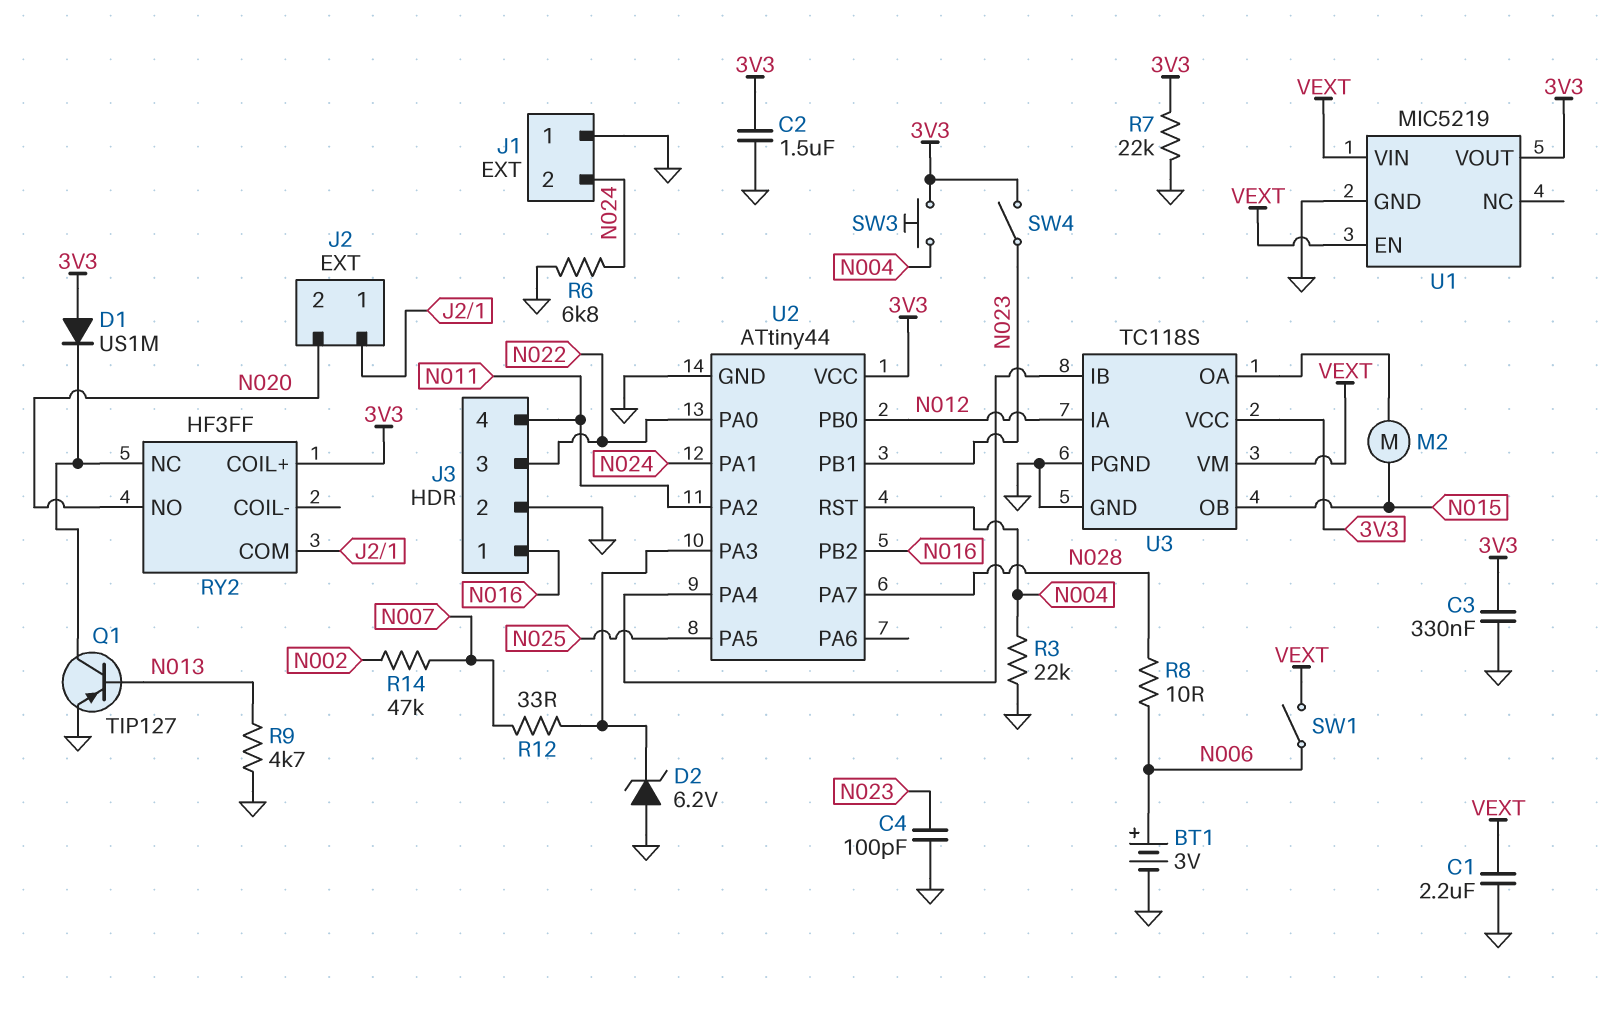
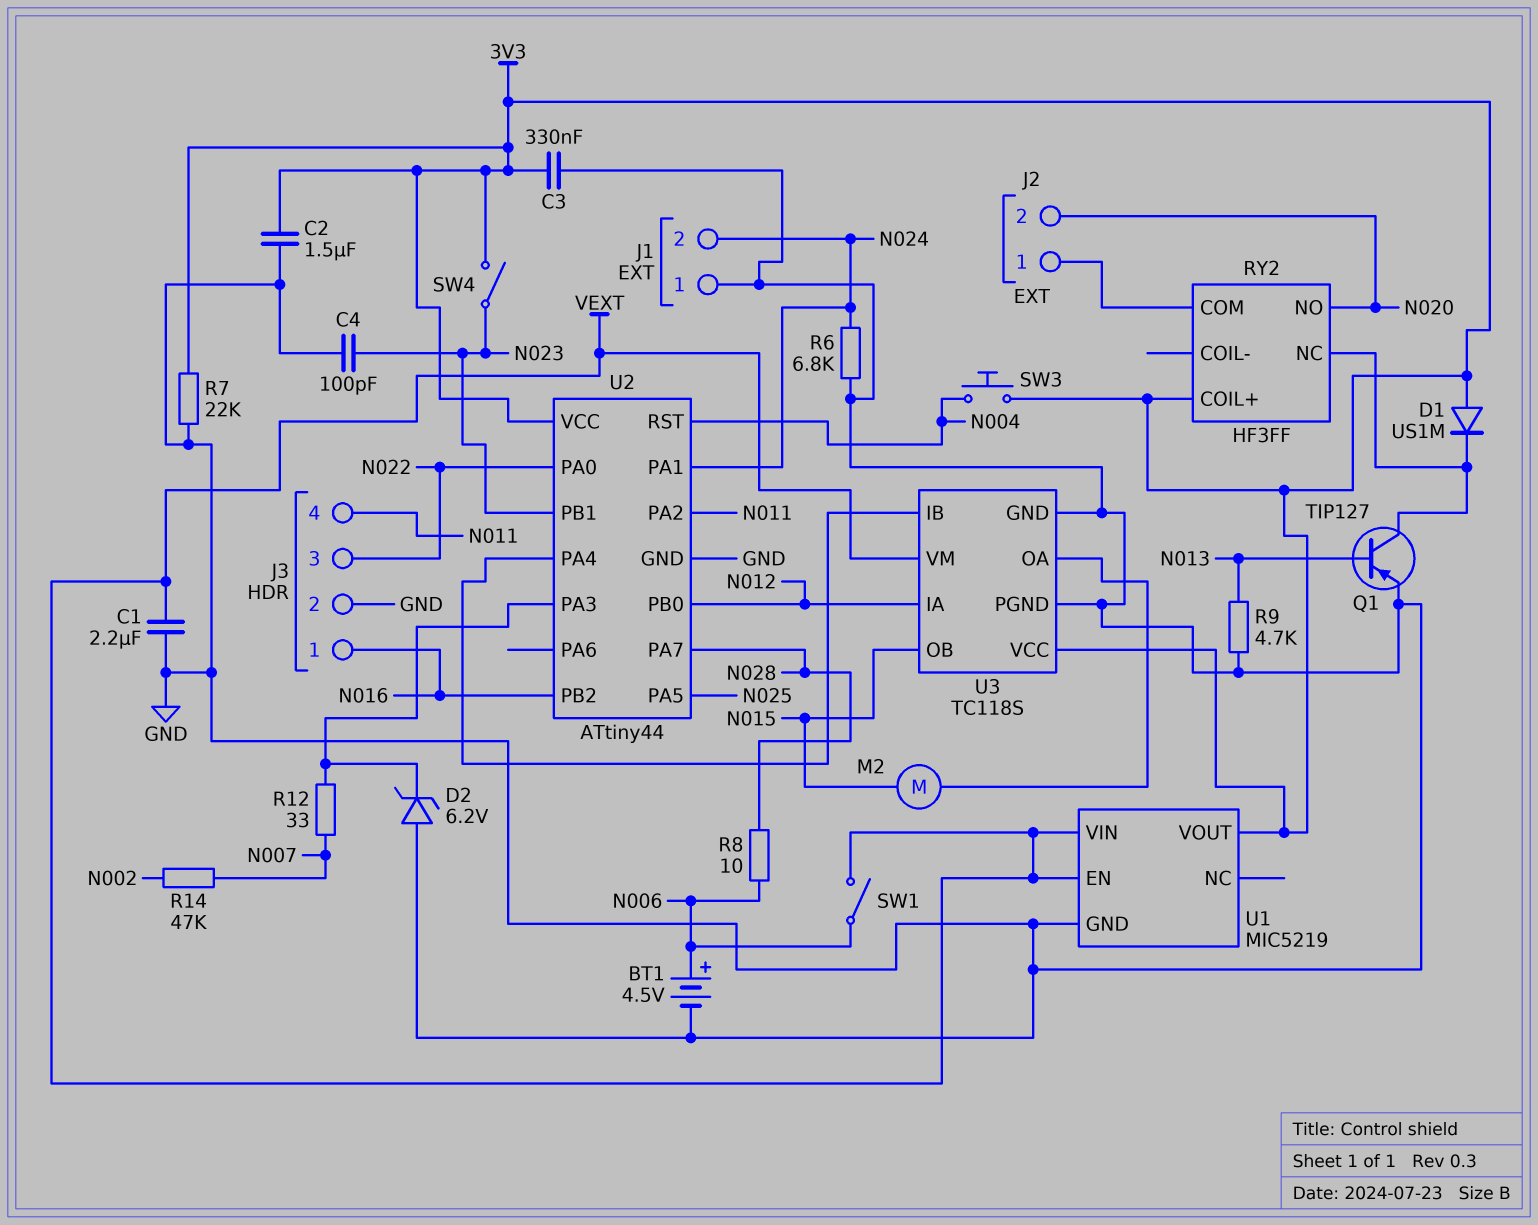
BT1: 3V (plus N006, minus GND) -> 4.5V (plus N006, minus GND)
R3: 22k (GND, N004) -> none

